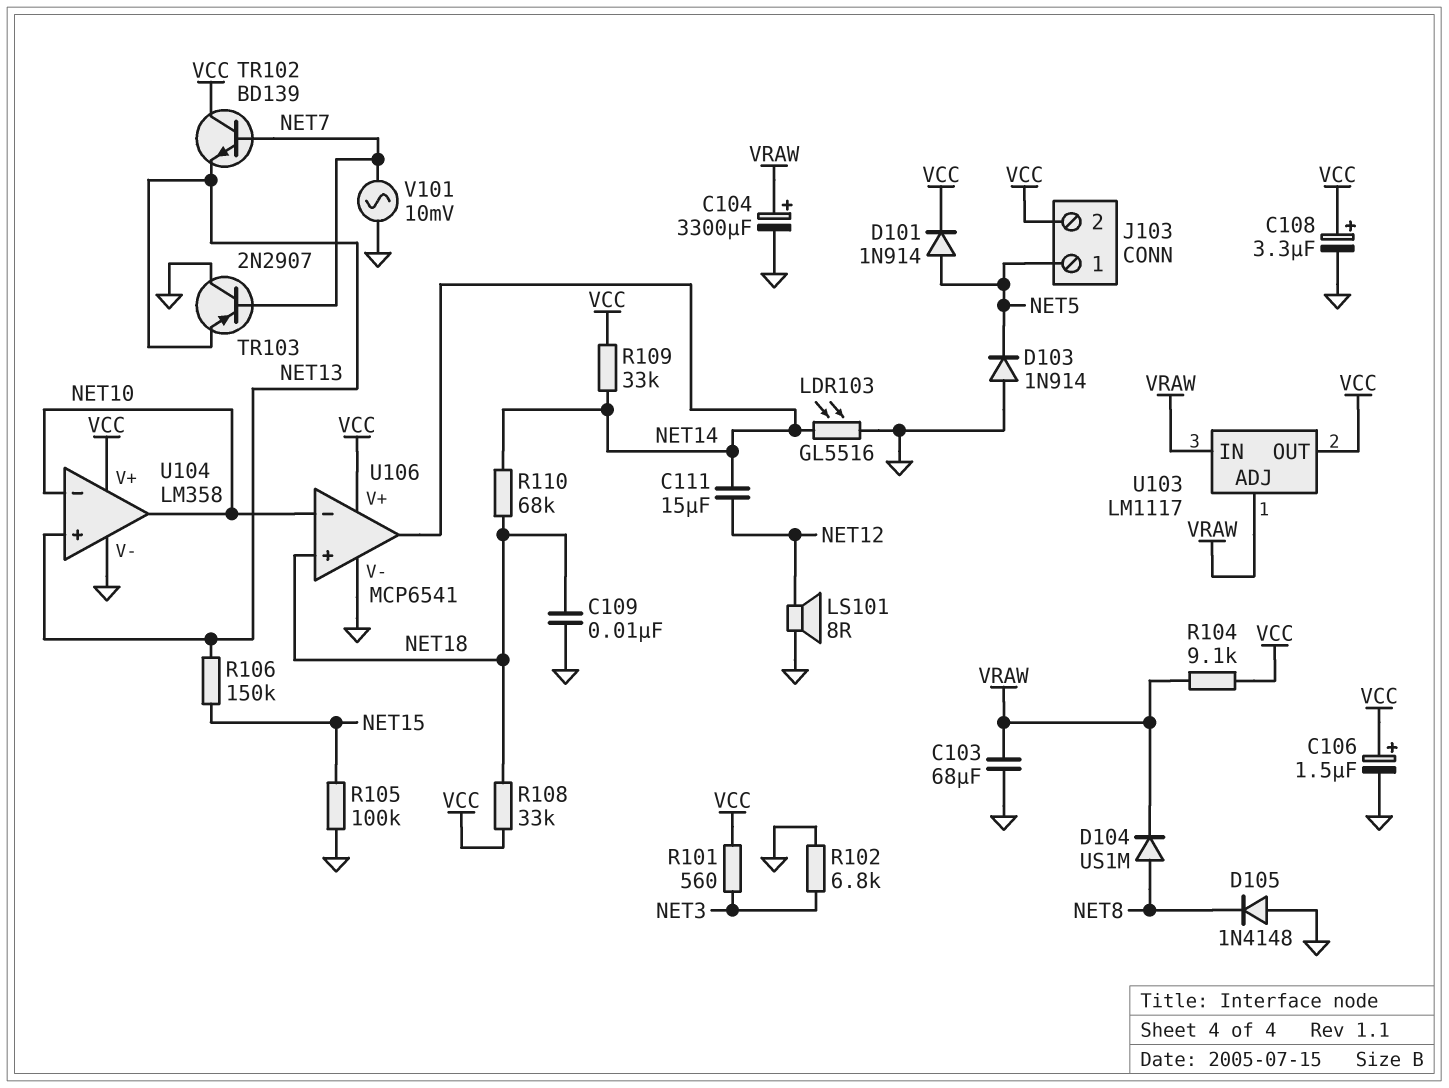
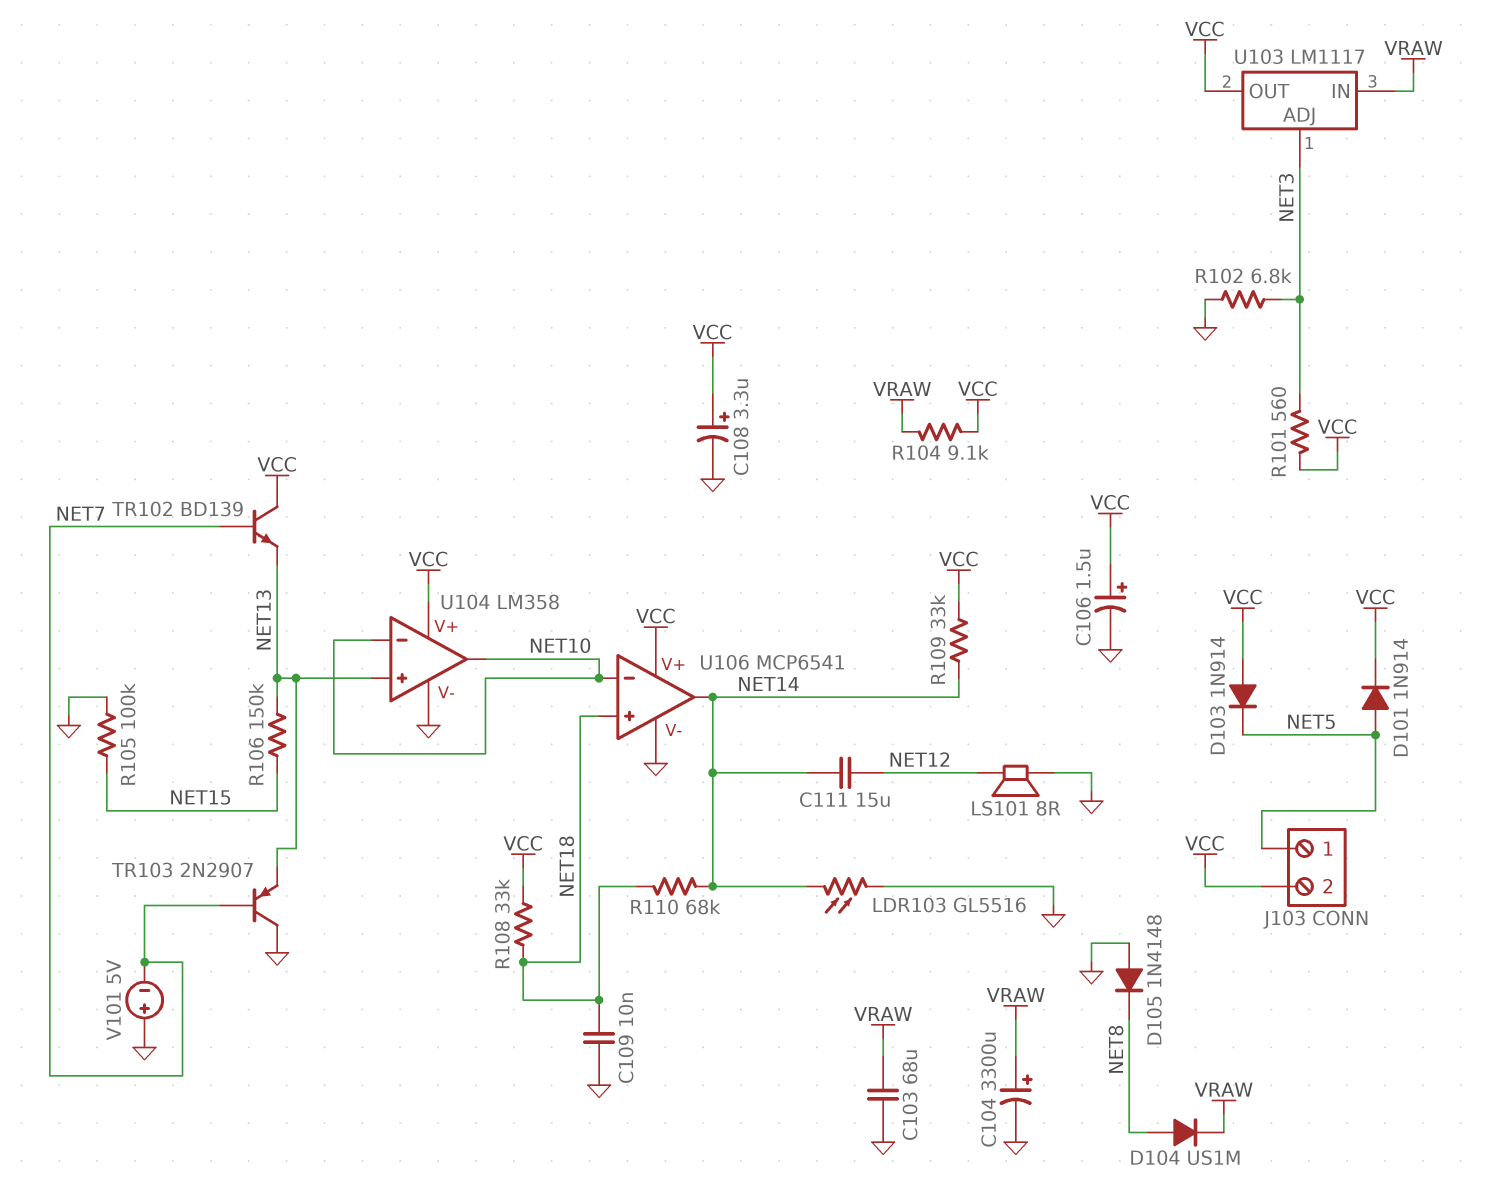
D103: diode 1N914 (A GND, K NET5) -> diode 1N914 (A VCC, K NET5)
U103 pin ADJ: VRAW -> NET3
V101: AC 10mV (GND, NET7) -> 5V (plus GND, minus NET7)

